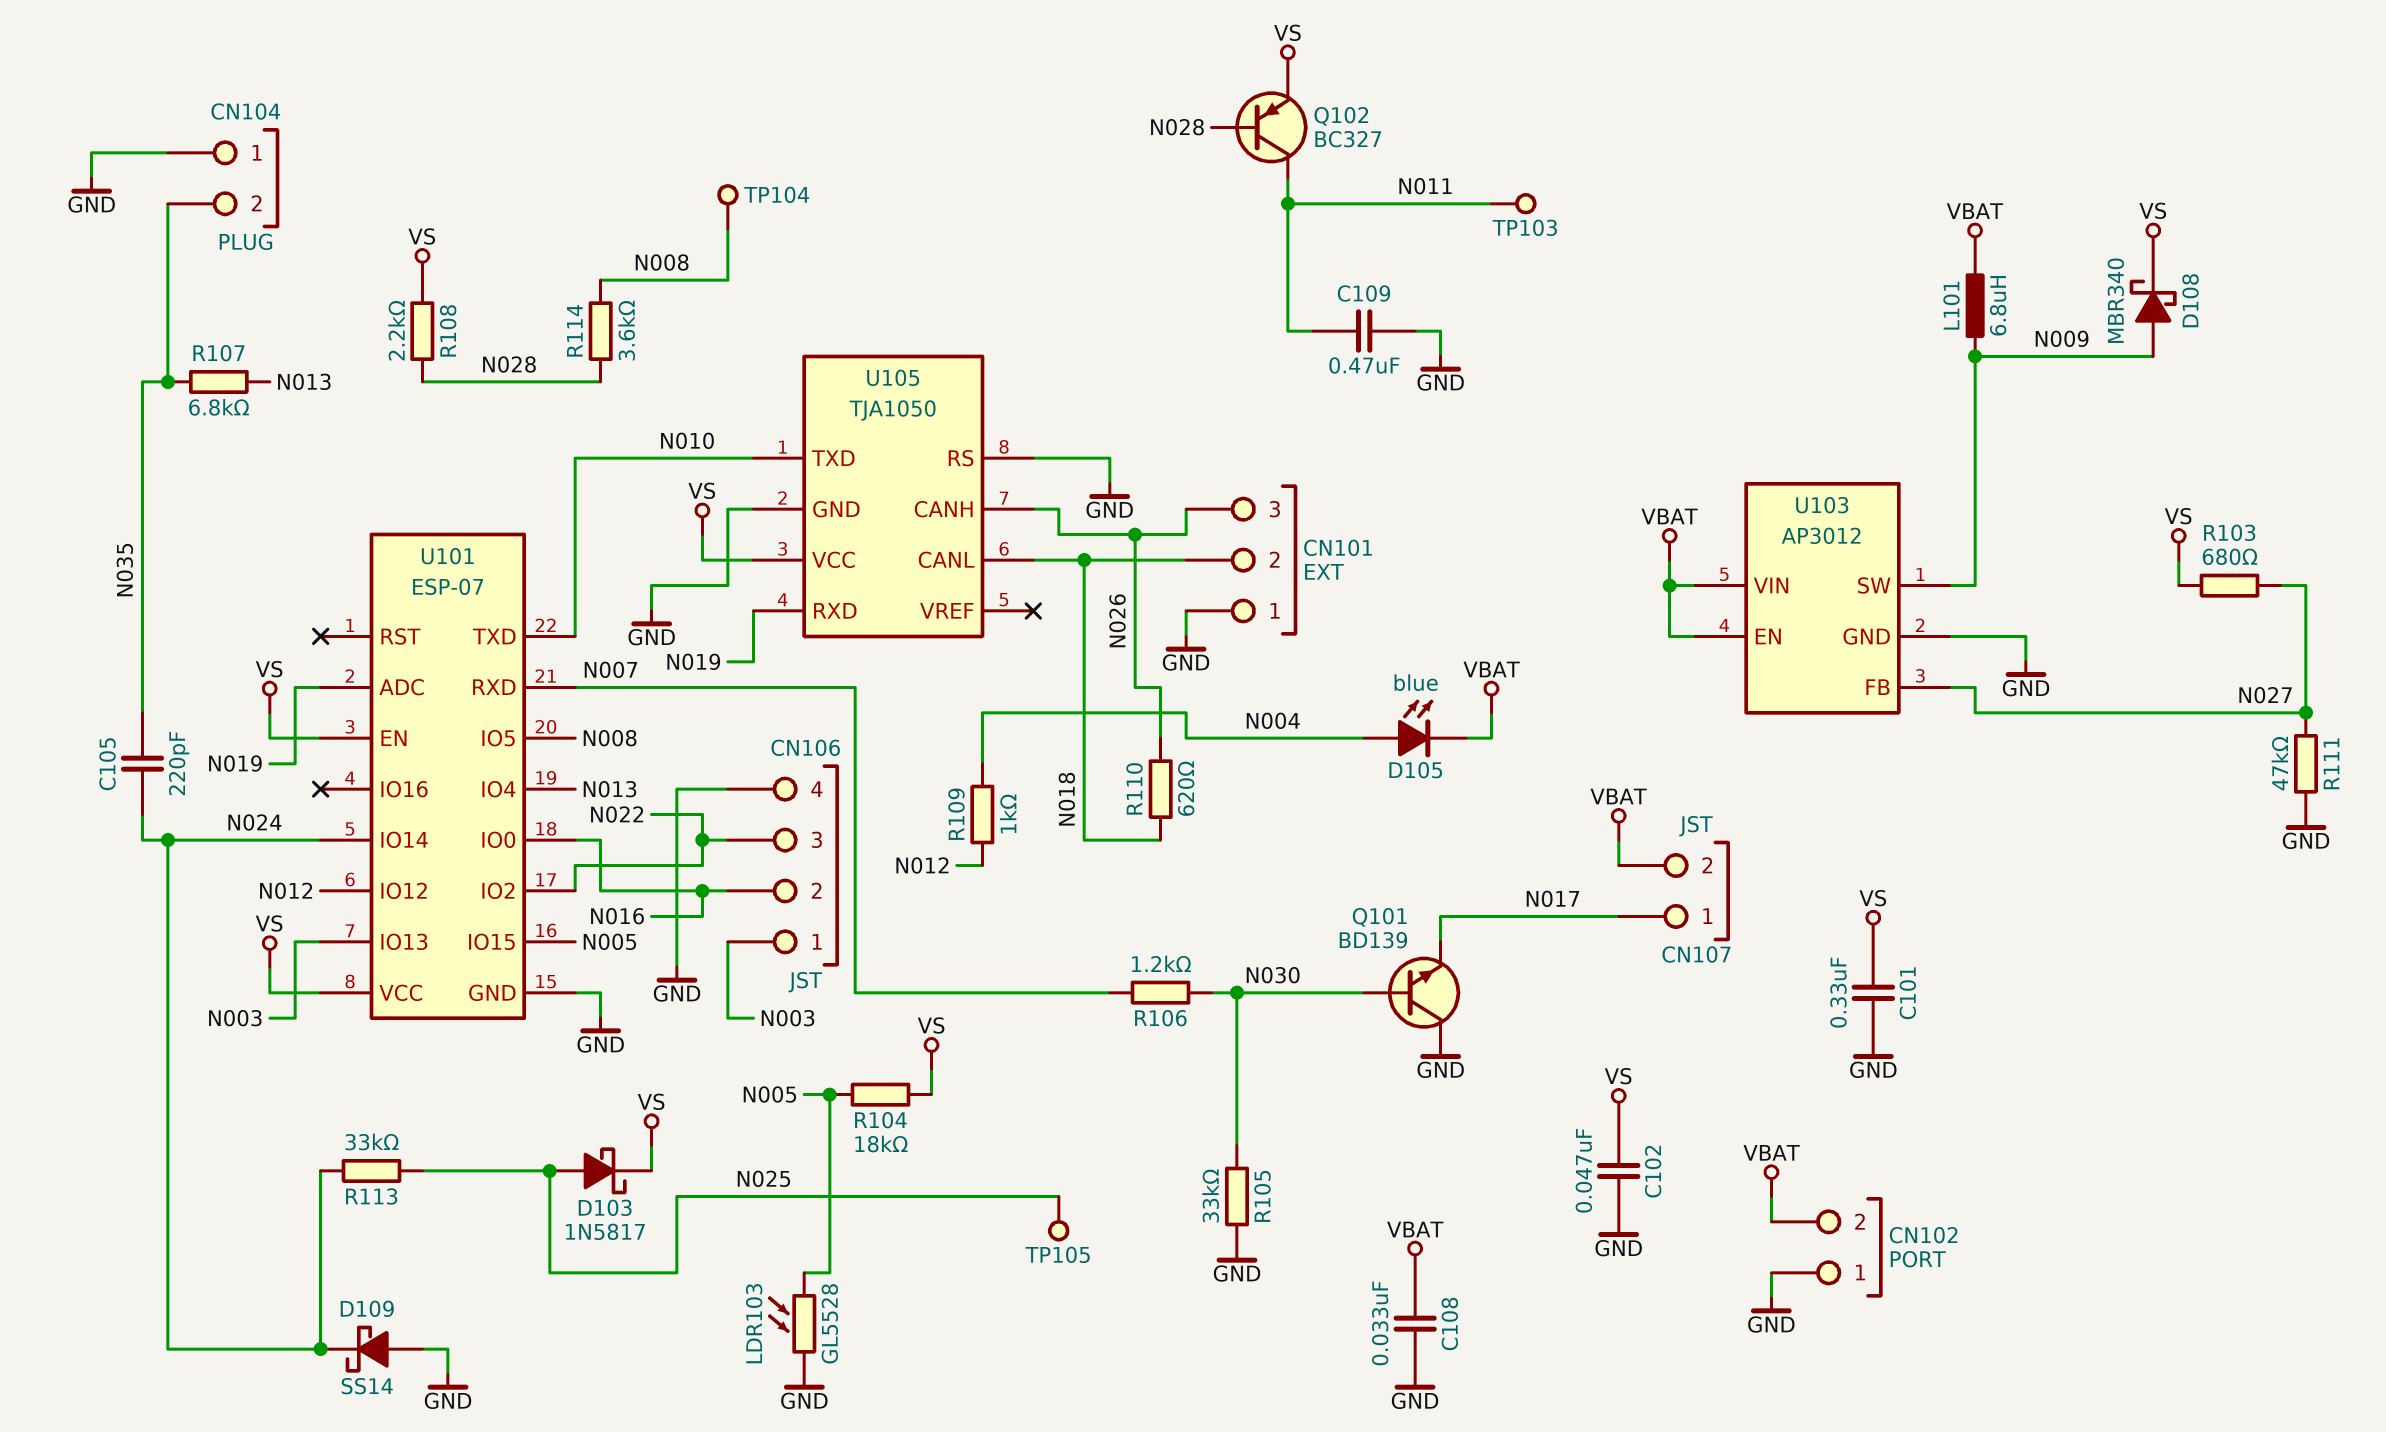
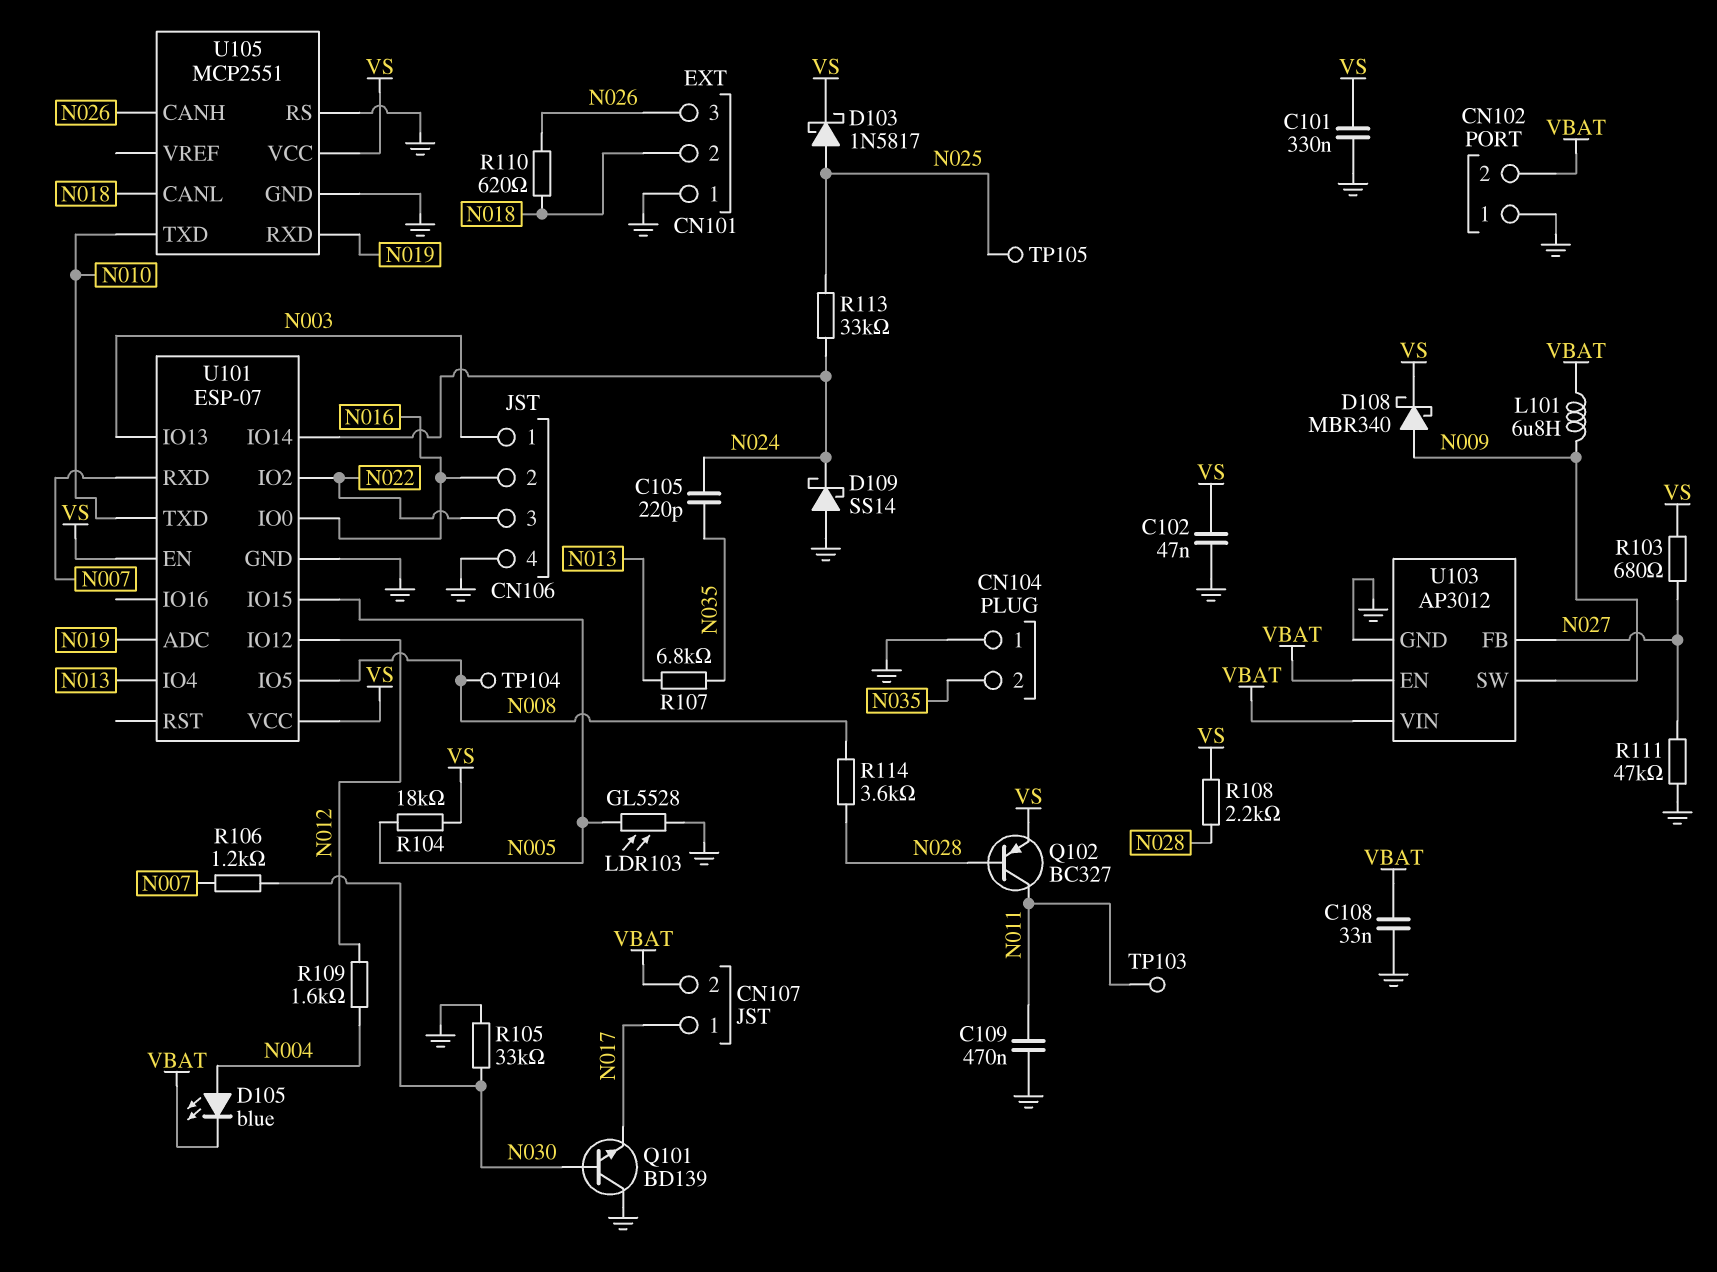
R109: 1k (N004, N012) -> 1.6k (N004, N012)
U105: TJA1050 -> MCP2551

